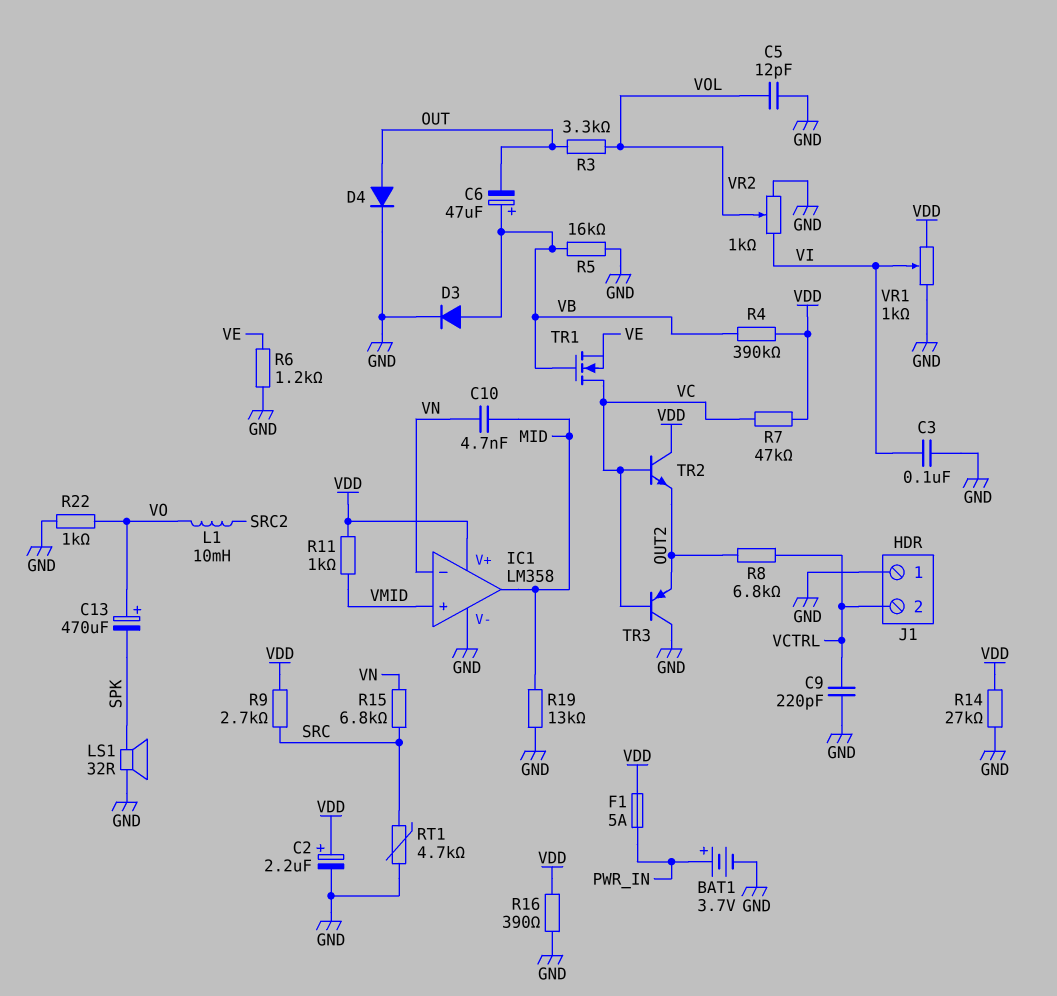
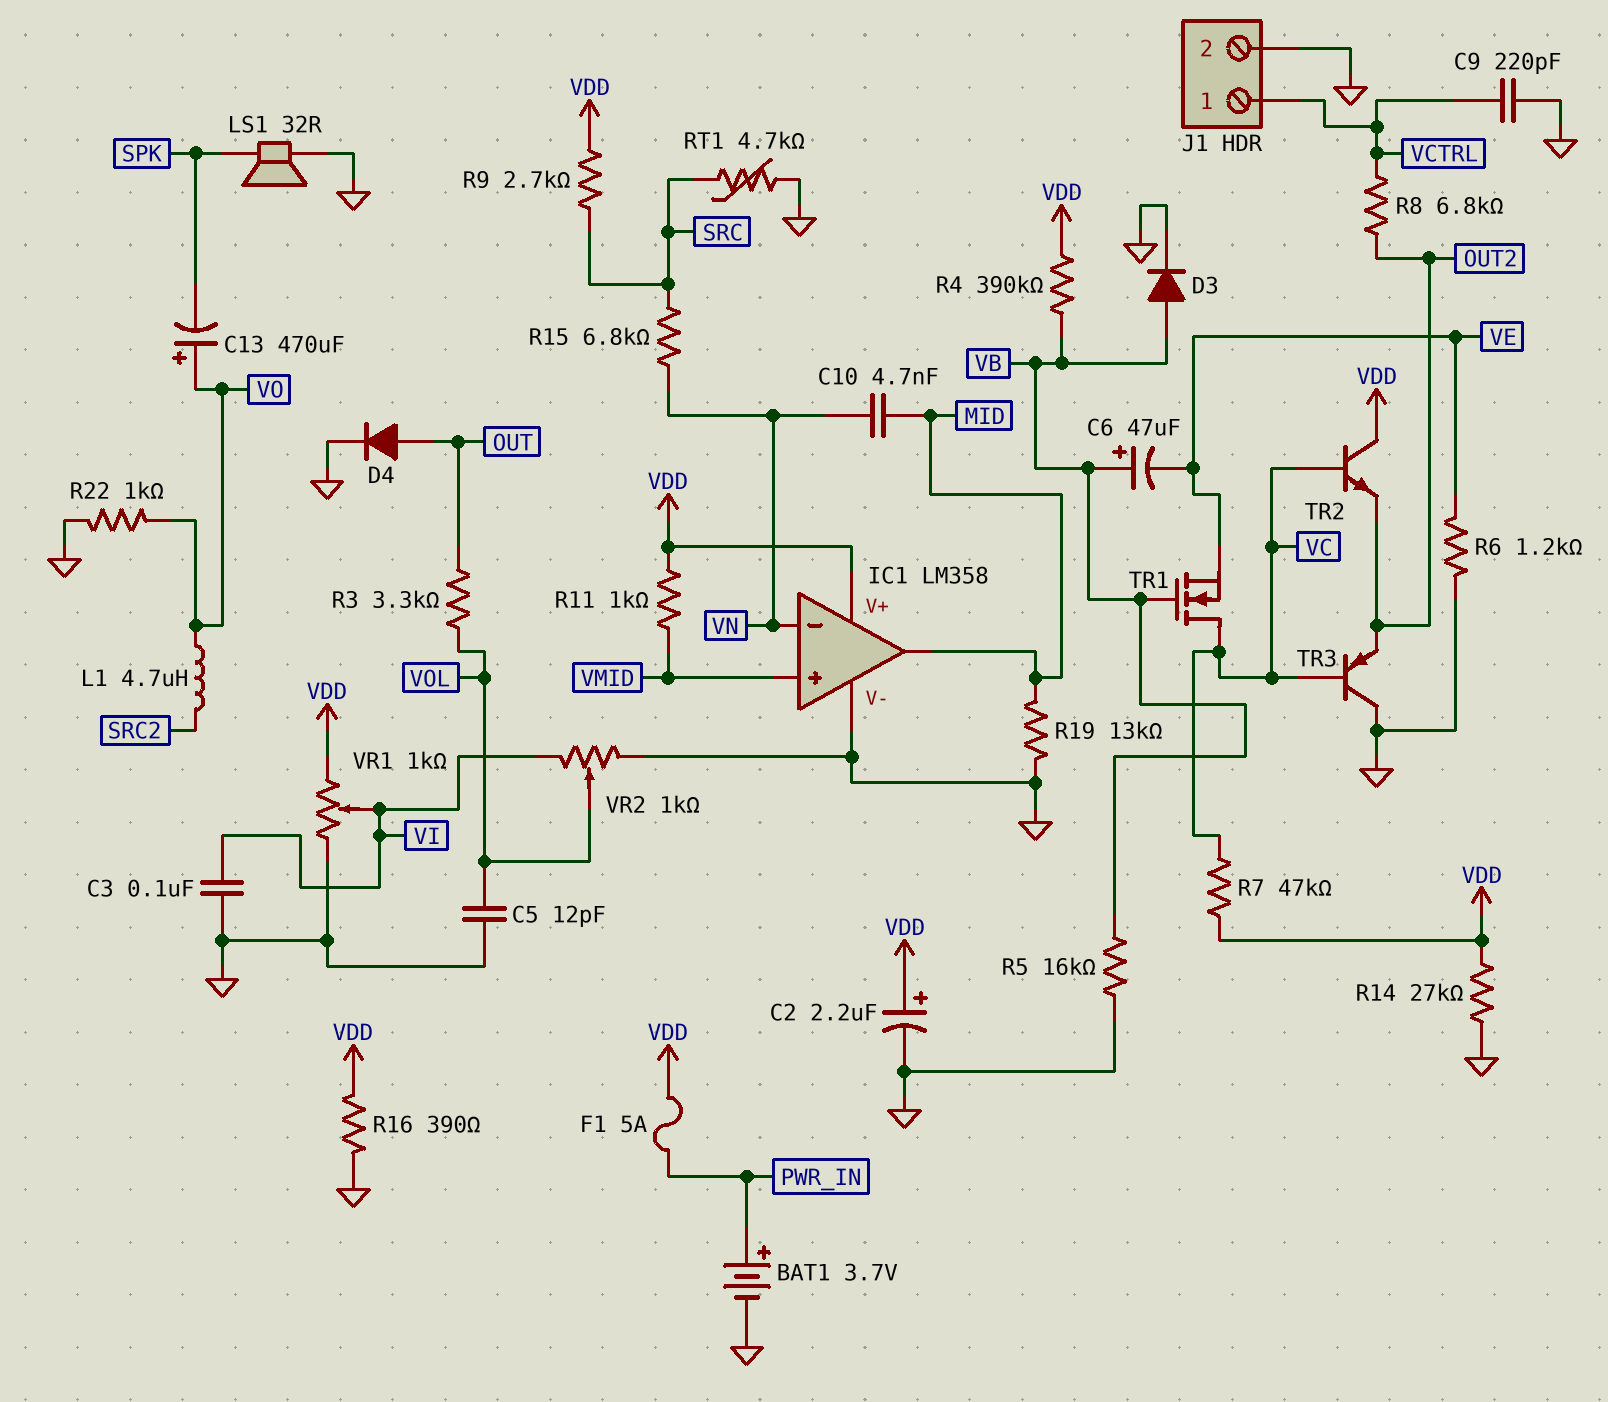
C6: 47uF (plus VB, minus OUT) -> 47uF (plus VB, minus VE)
J1 pin 1: GND -> VCTRL
J1 pin 2: VCTRL -> GND
L1: 10mH (SRC2, VO) -> 4.7uH (SRC2, VO)

